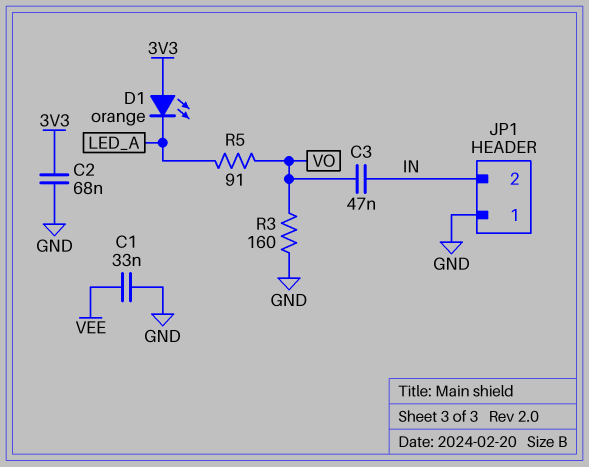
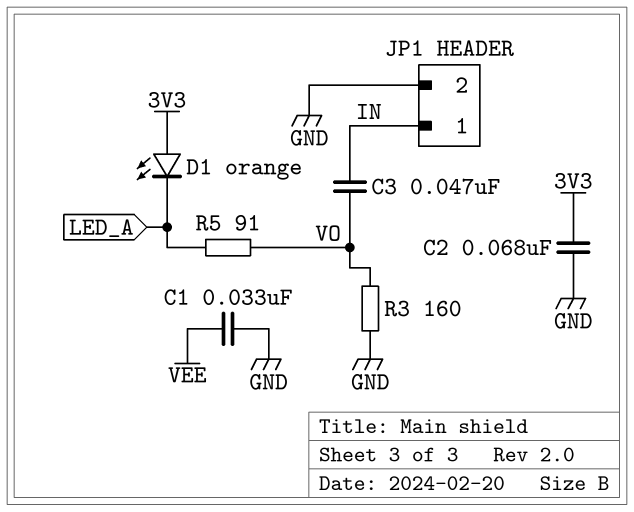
JP1 pin 1: GND -> IN
JP1 pin 2: IN -> GND

